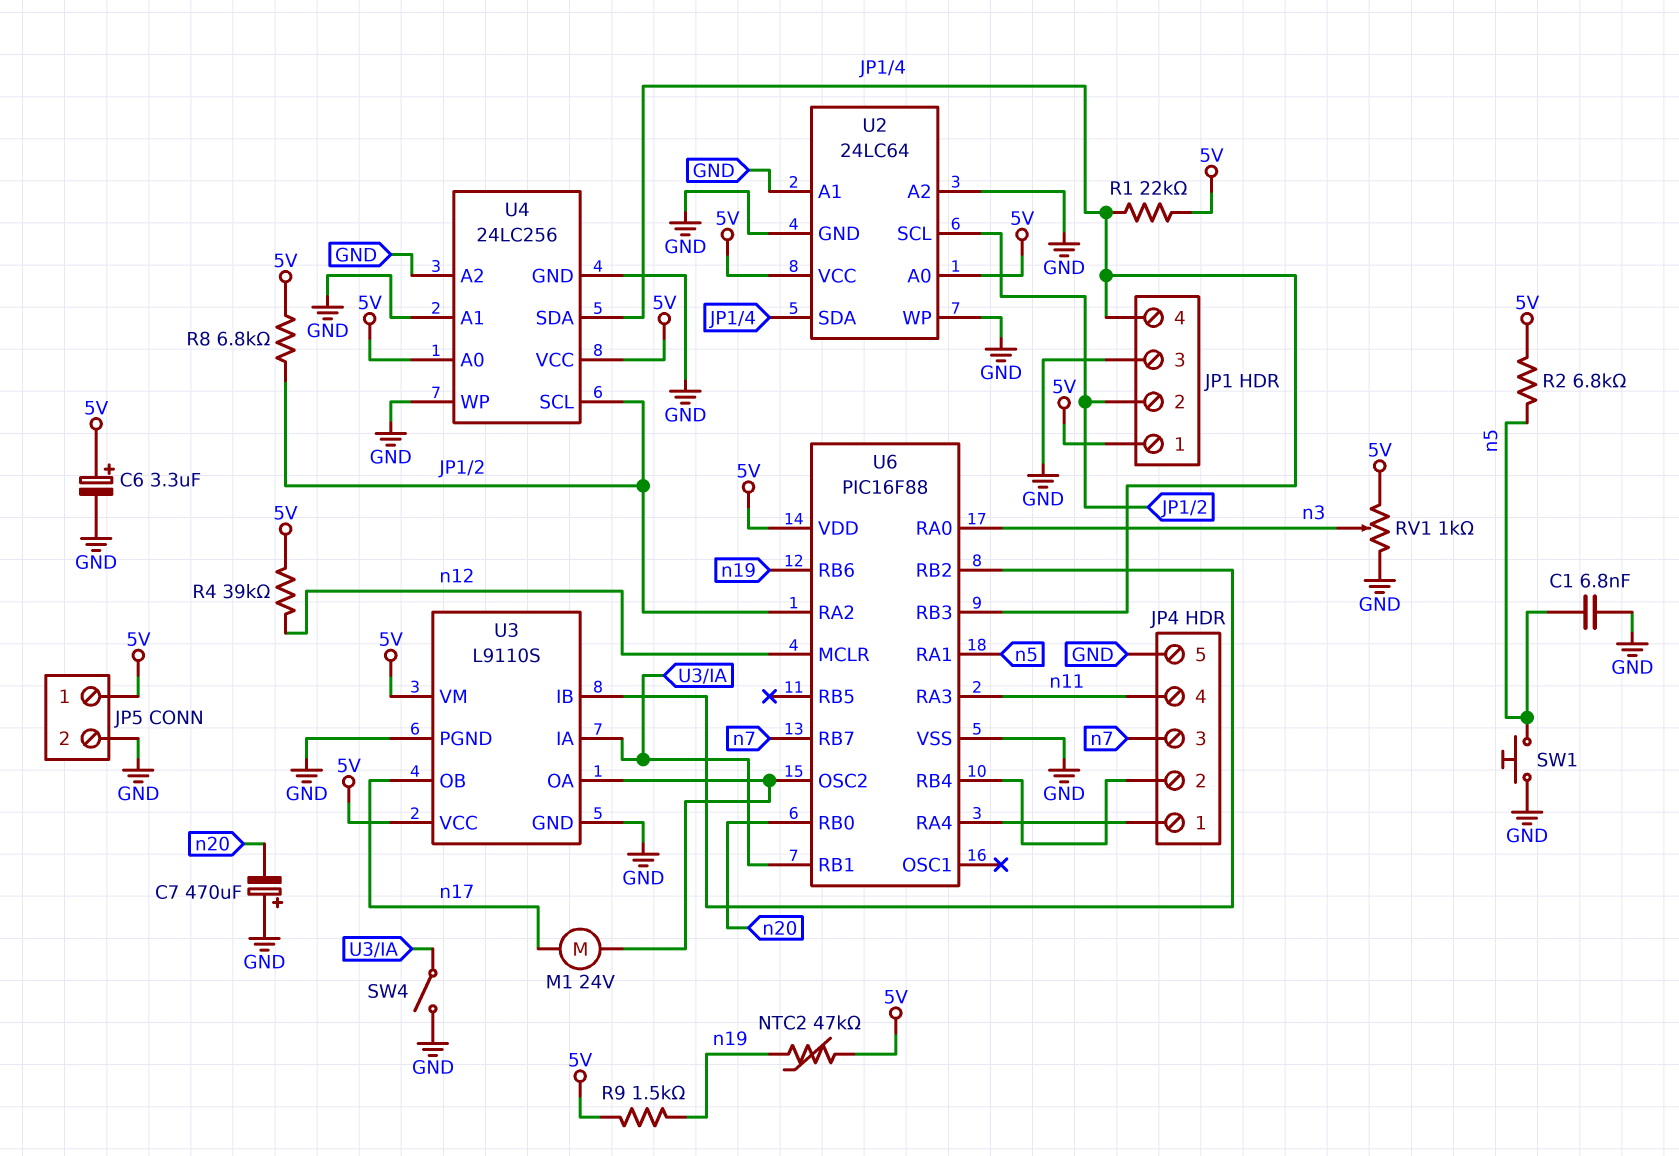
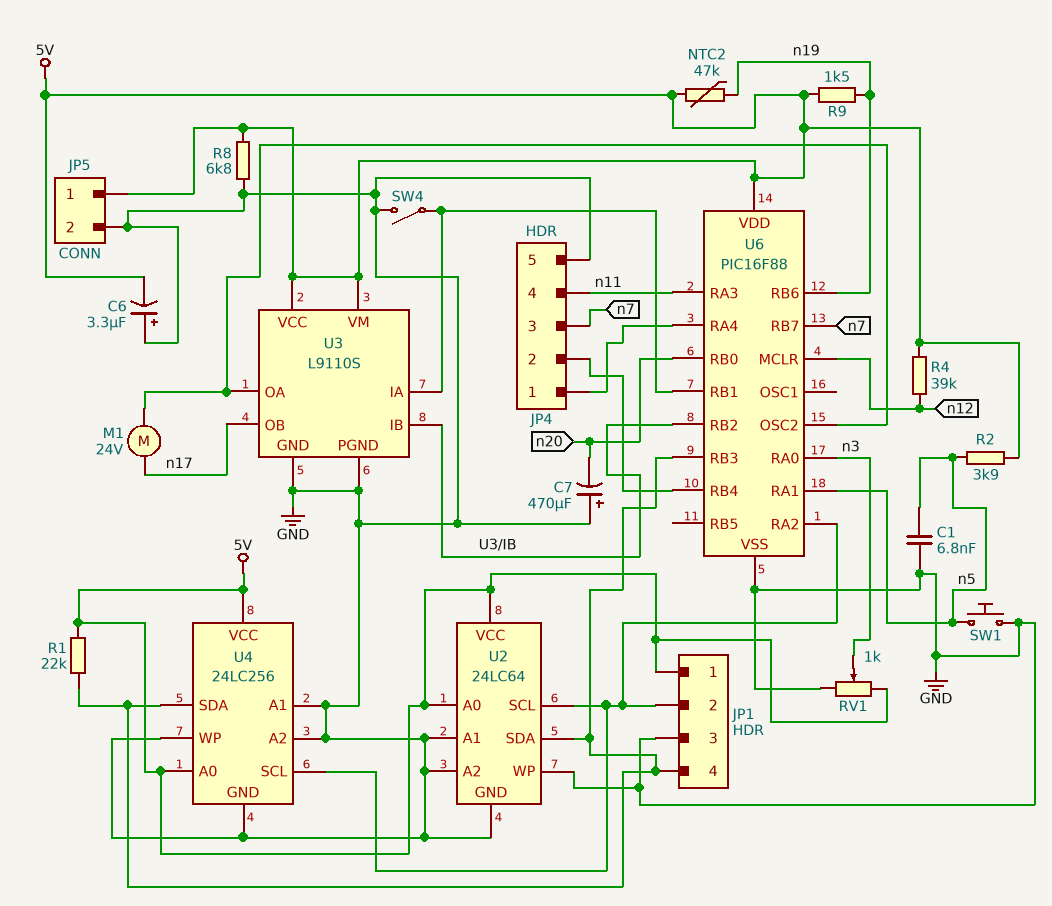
C6: 3.3uF (plus 5V, minus GND) -> 3.3uF (plus GND, minus 5V)
R2: 6.8k (5V, n5) -> 3.9k (5V, n5)
R8: 6.8k (5V, JP1/2) -> 6.8k (5V, GND)

